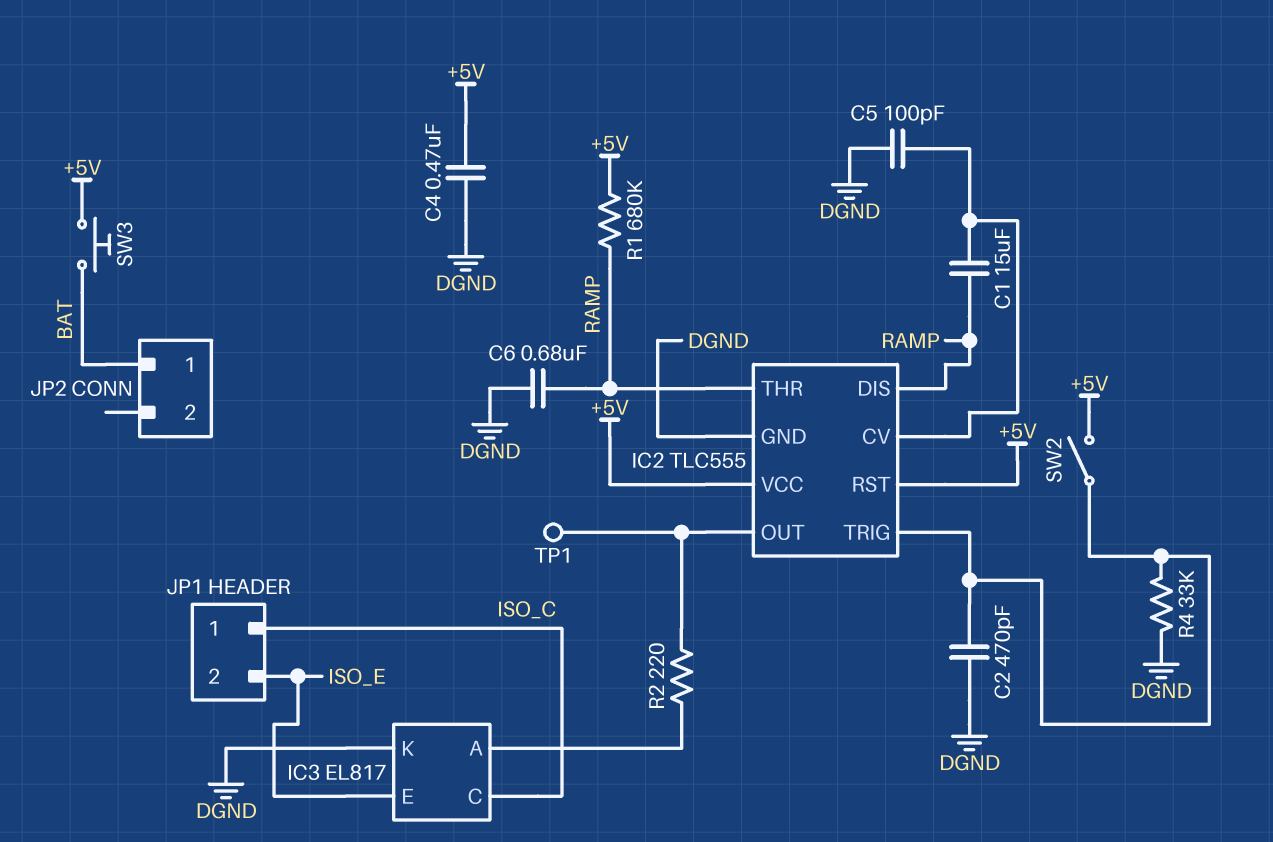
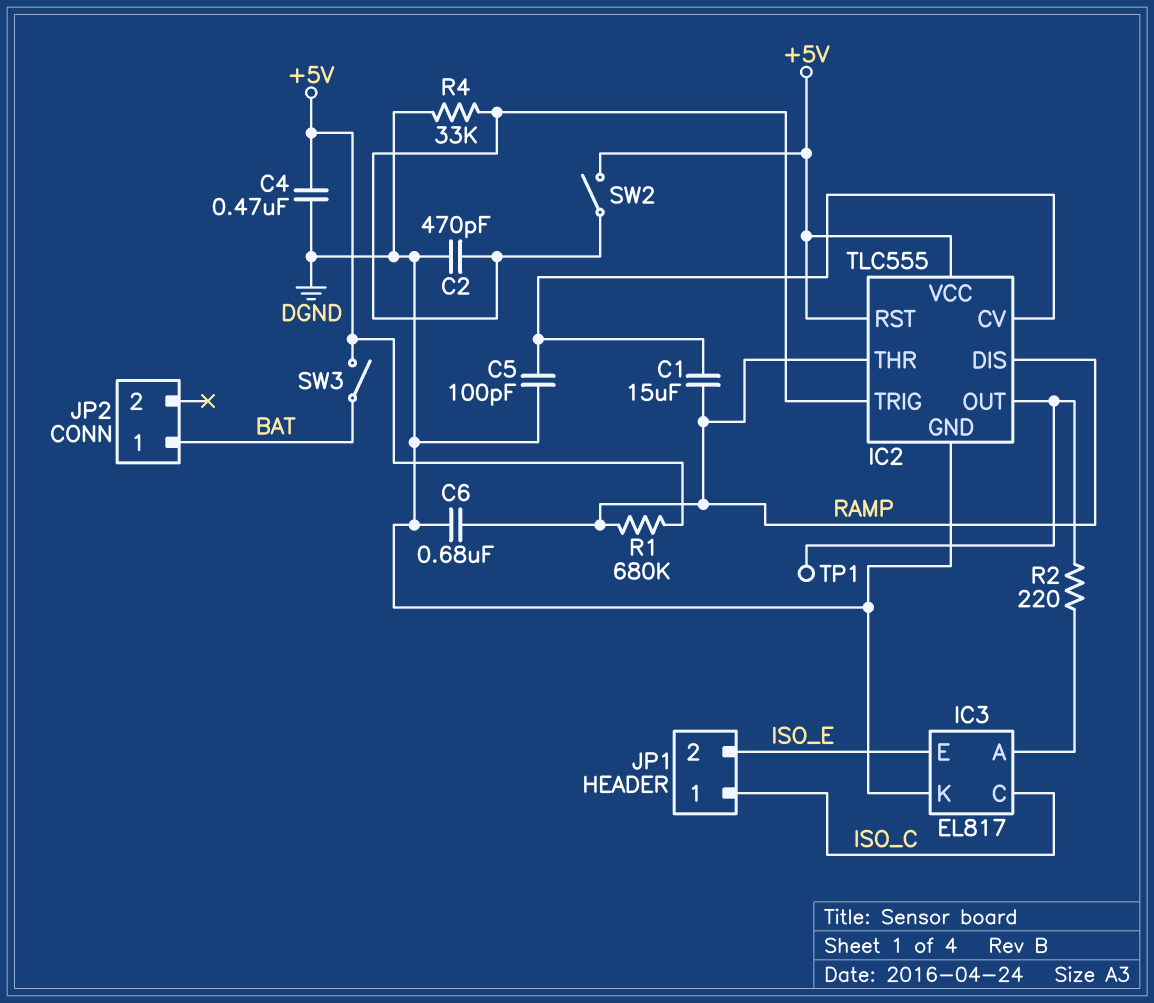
SW3: button (+5V, BAT) -> switch (+5V, BAT)

